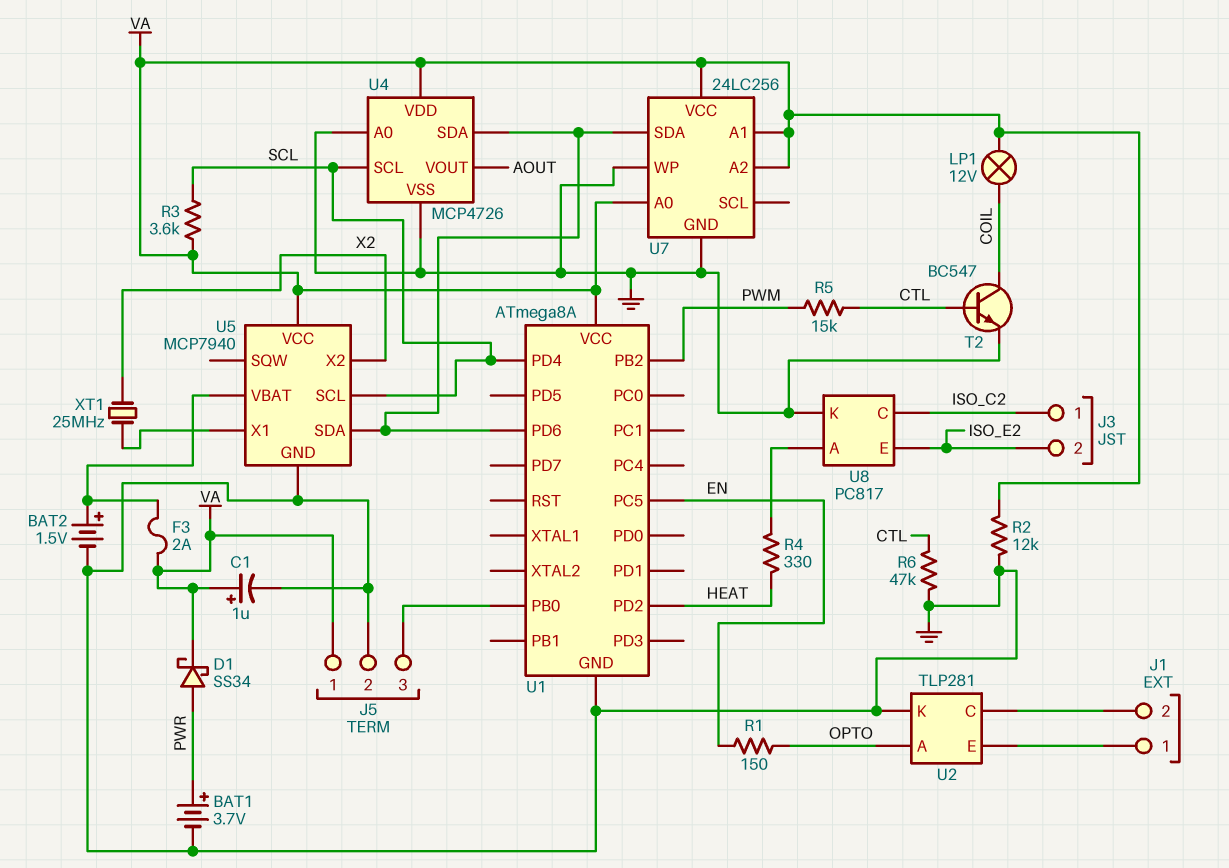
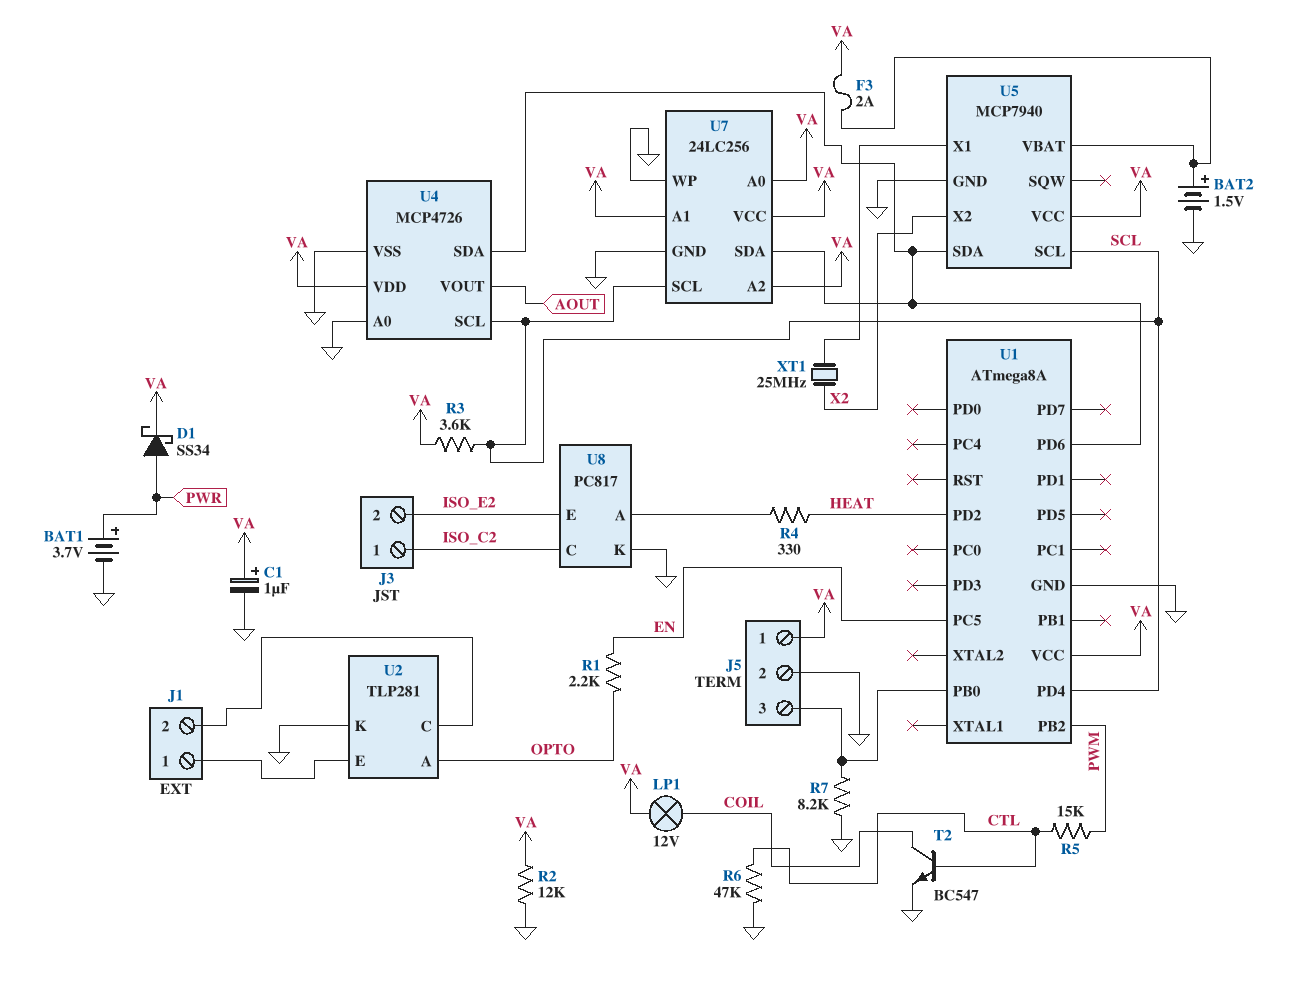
R1: 150 (EN, OPTO) -> 2.2k (EN, OPTO)
R7: none -> 8.2k (GND, J5/3)
U7 pin SCL: none -> SCL

